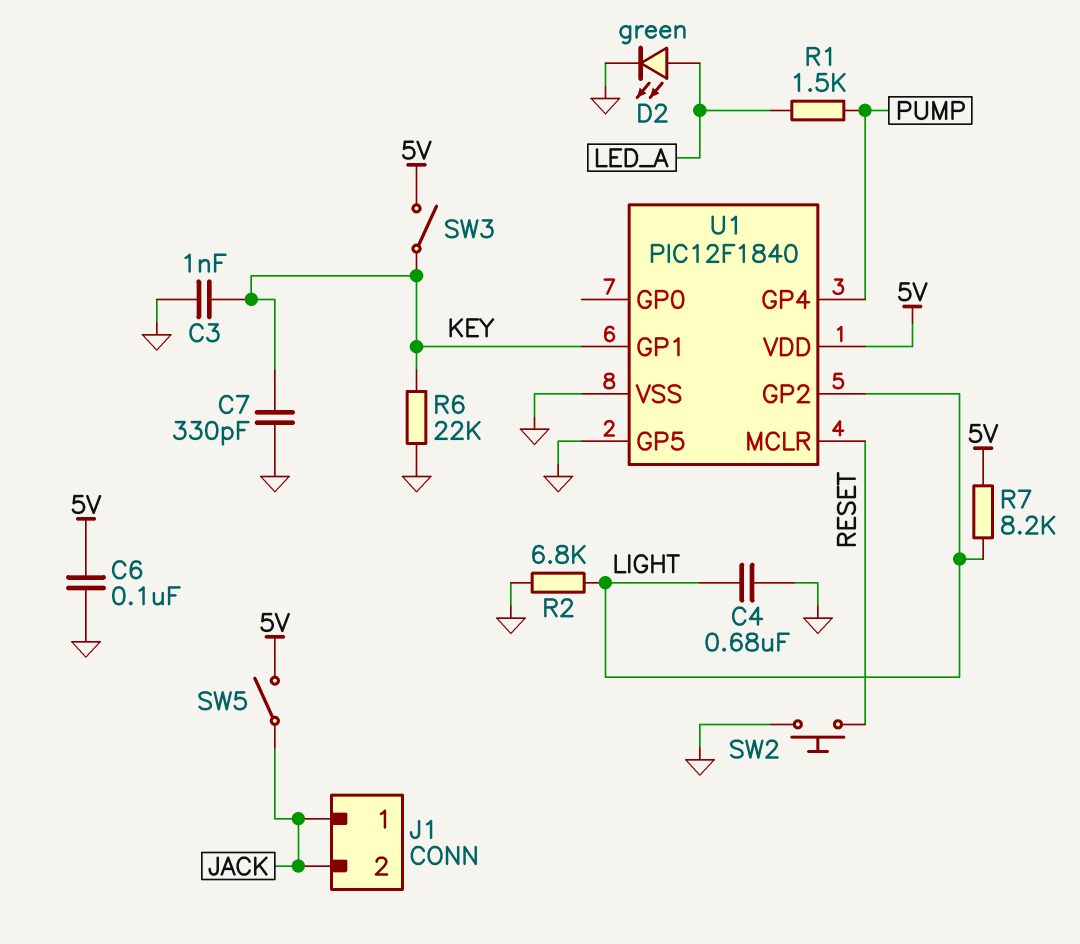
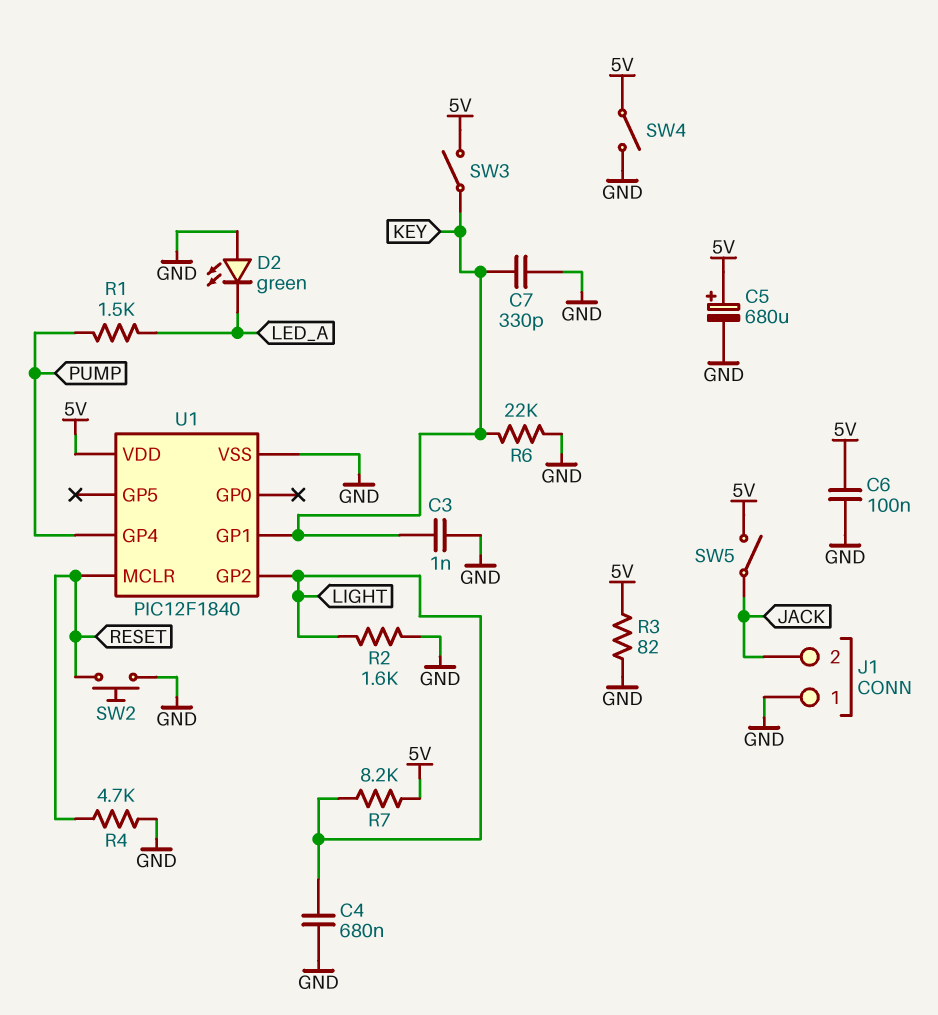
C5: none -> 680uF (plus 5V, minus GND)
D2: LED green (A LED_A, K GND) -> LED green (A GND, K LED_A)
J1 pin 1: JACK -> GND
R2: 6.8k (GND, LIGHT) -> 1.6k (GND, LIGHT)
R3: none -> 82 (5V, GND)
R4: none -> 4.7k (GND, RESET)
SW4: none -> switch (5V, GND)
U1 pin GP5: GND -> none

